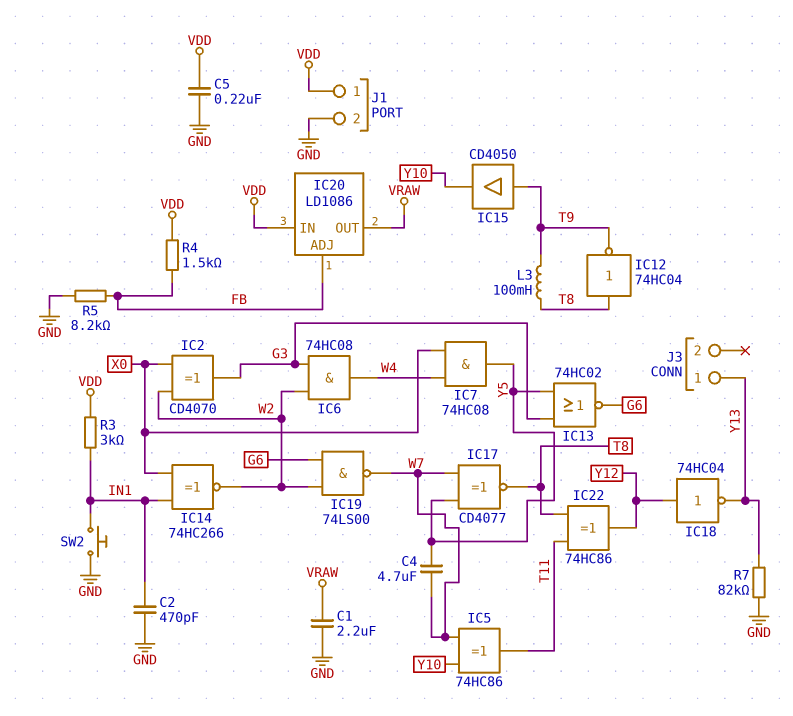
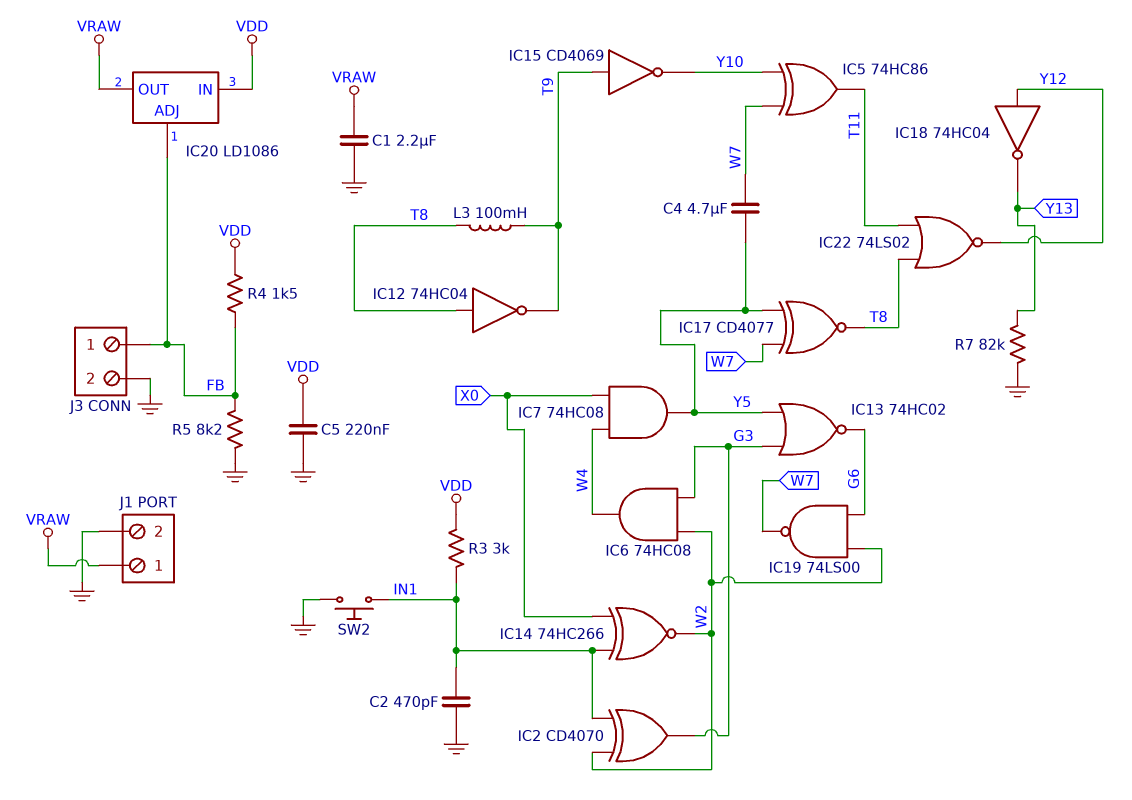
IC2: XOR CD4070 (in W2, in X0, out G3) -> XOR CD4070 (in IN1, in W2, out G3)
IC15: buffer CD4050 (in T9, out Y10) -> NOT CD4069 (in T9, out Y10)
IC22: XOR 74HC86 (in T8, in T11, out Y12) -> NOR 74LS02 (in T8, in T11, out Y12)
J1 pin 1: VDD -> VRAW
J3 pin 1: Y13 -> FB
J3 pin 2: none -> GND

